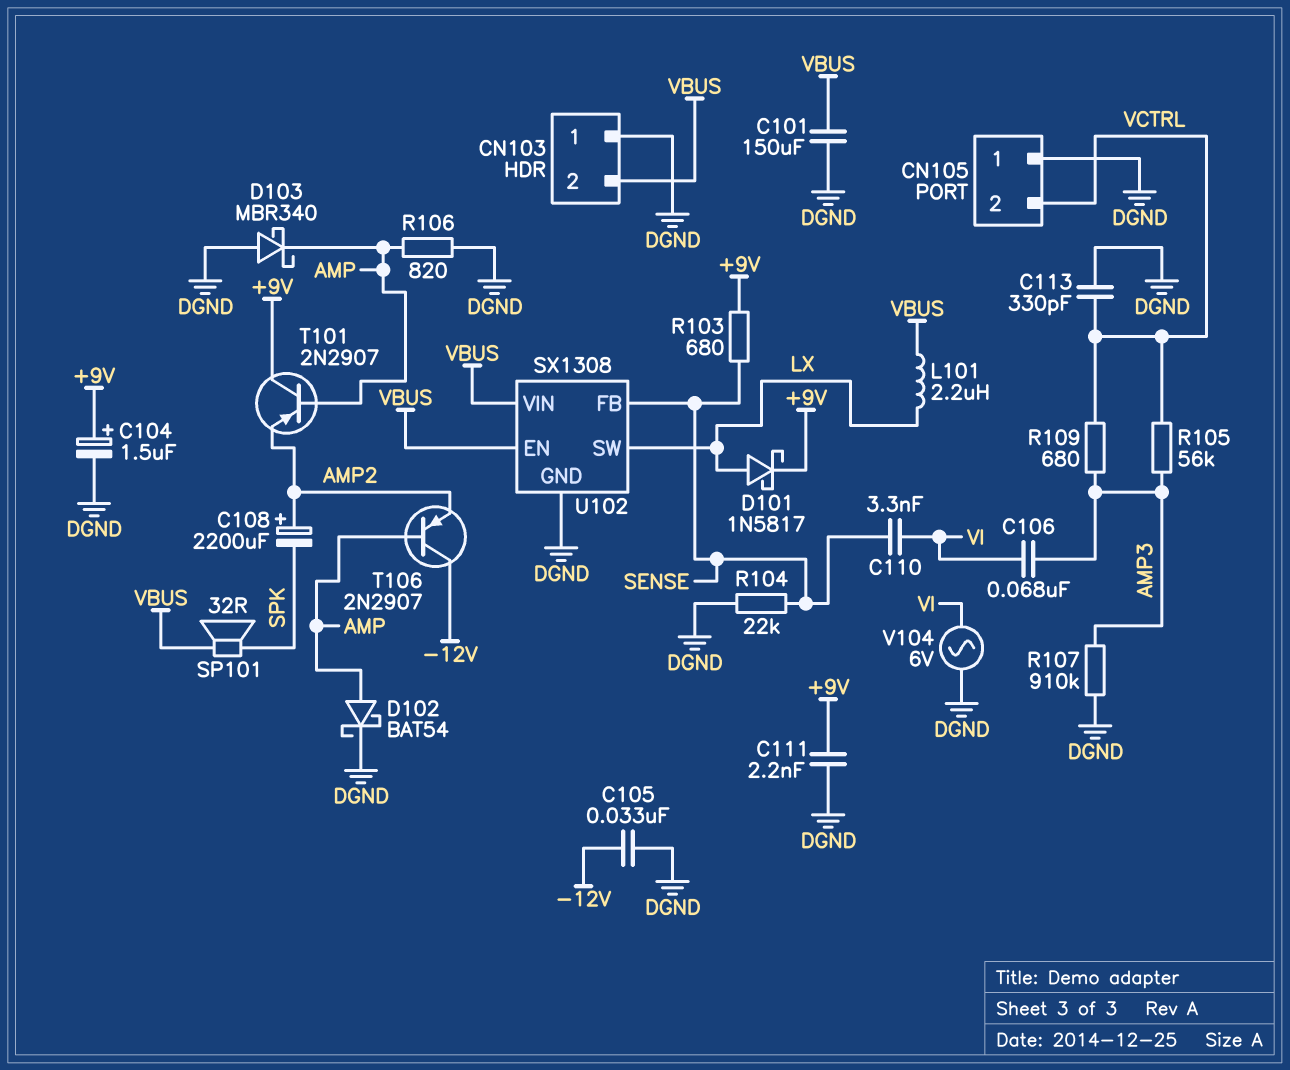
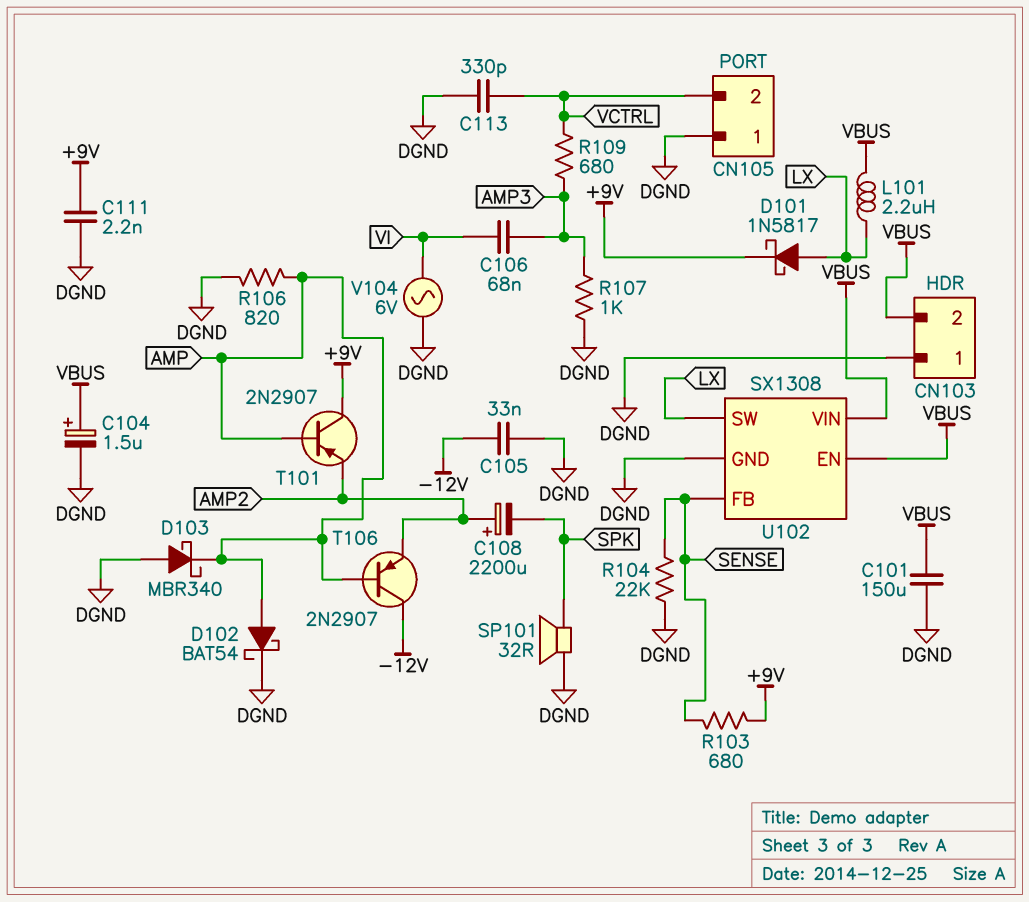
C104: 1.5uF (plus +9V, minus DGND) -> 1.5uF (plus VBUS, minus DGND)
C110: 3.3nF (SENSE, VI) -> none
R105: 56k (AMP3, VCTRL) -> none
R107: 910k (AMP3, DGND) -> 1k (AMP3, DGND)
SP101: speaker 32R (SPK, VBUS) -> speaker 32R (DGND, SPK)

